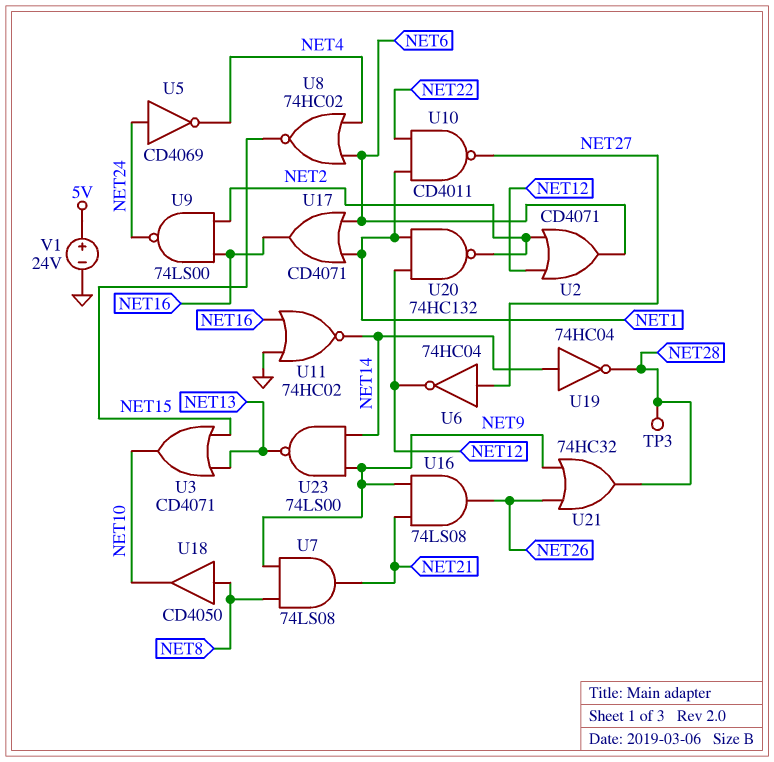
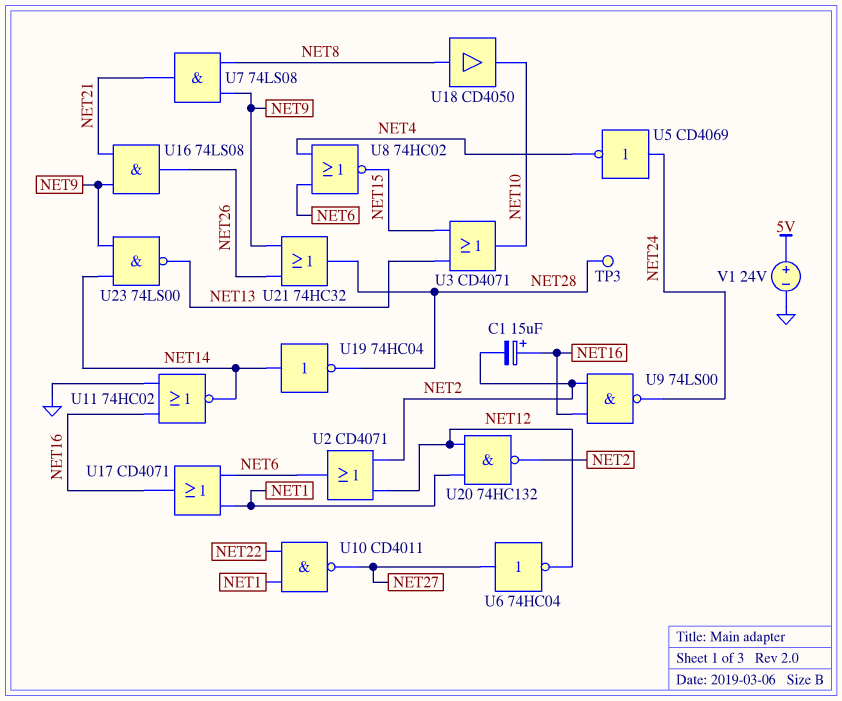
C1: none -> 15uF (plus NET16, minus NET2)

